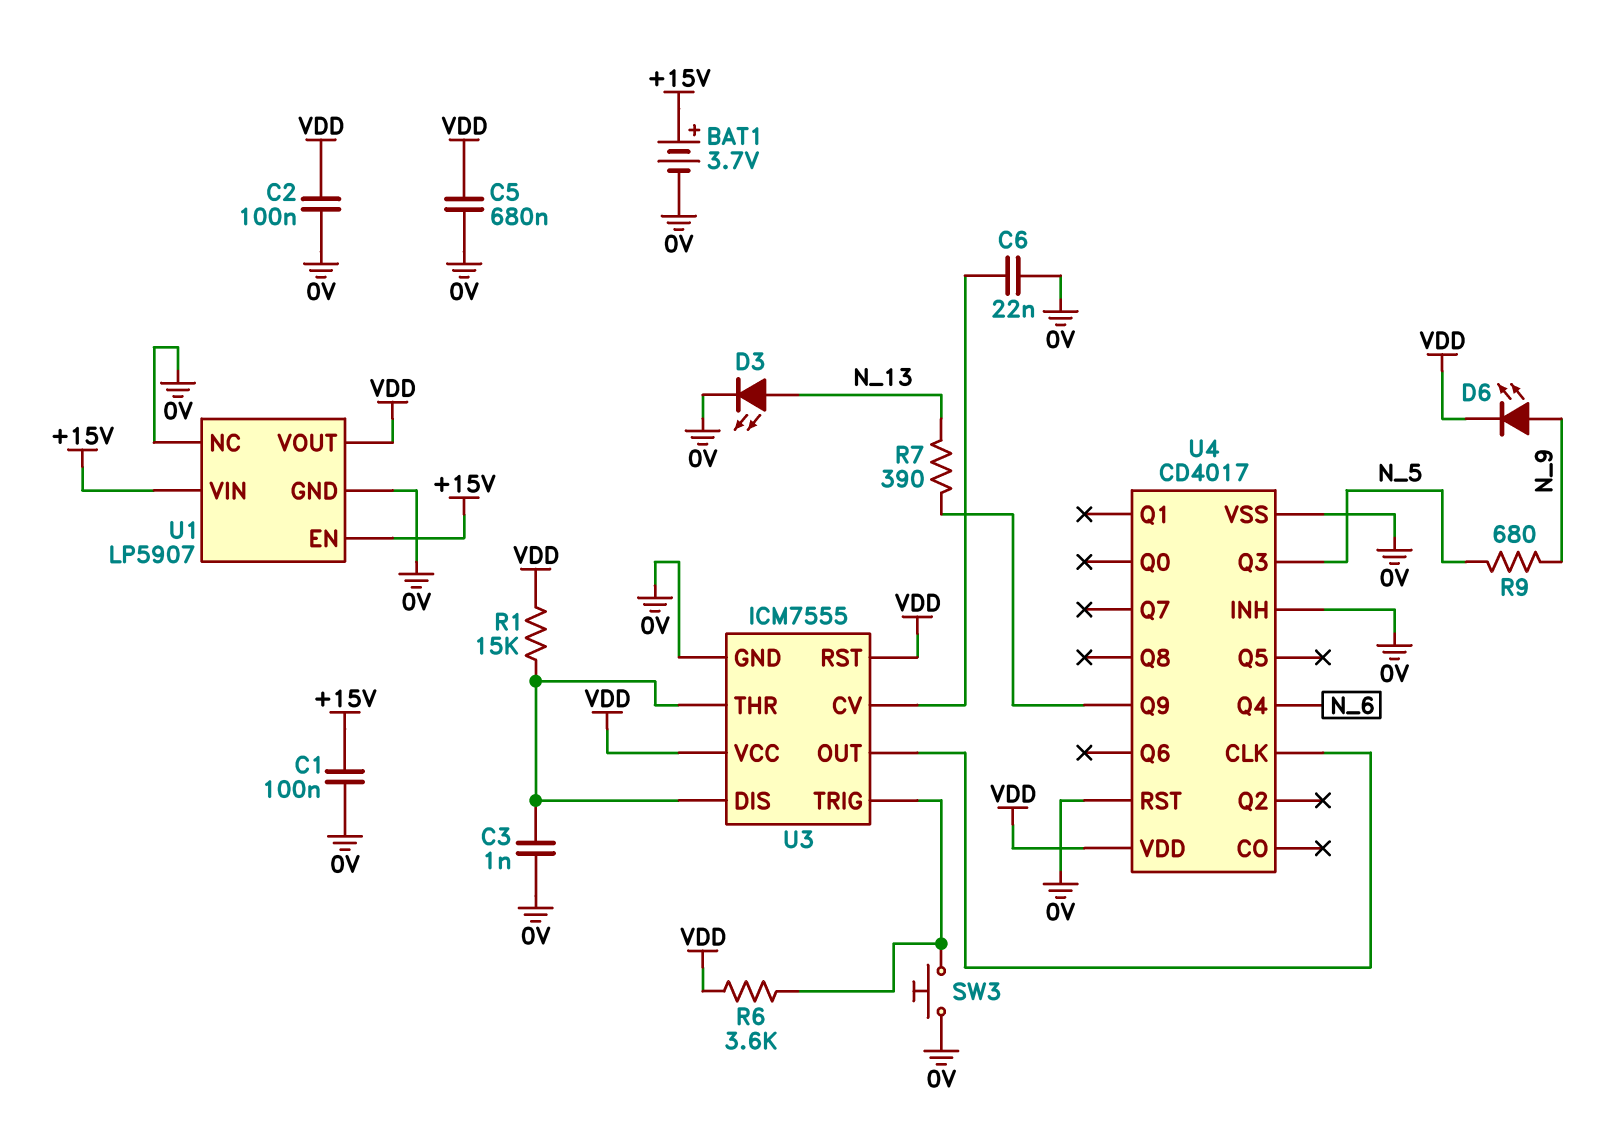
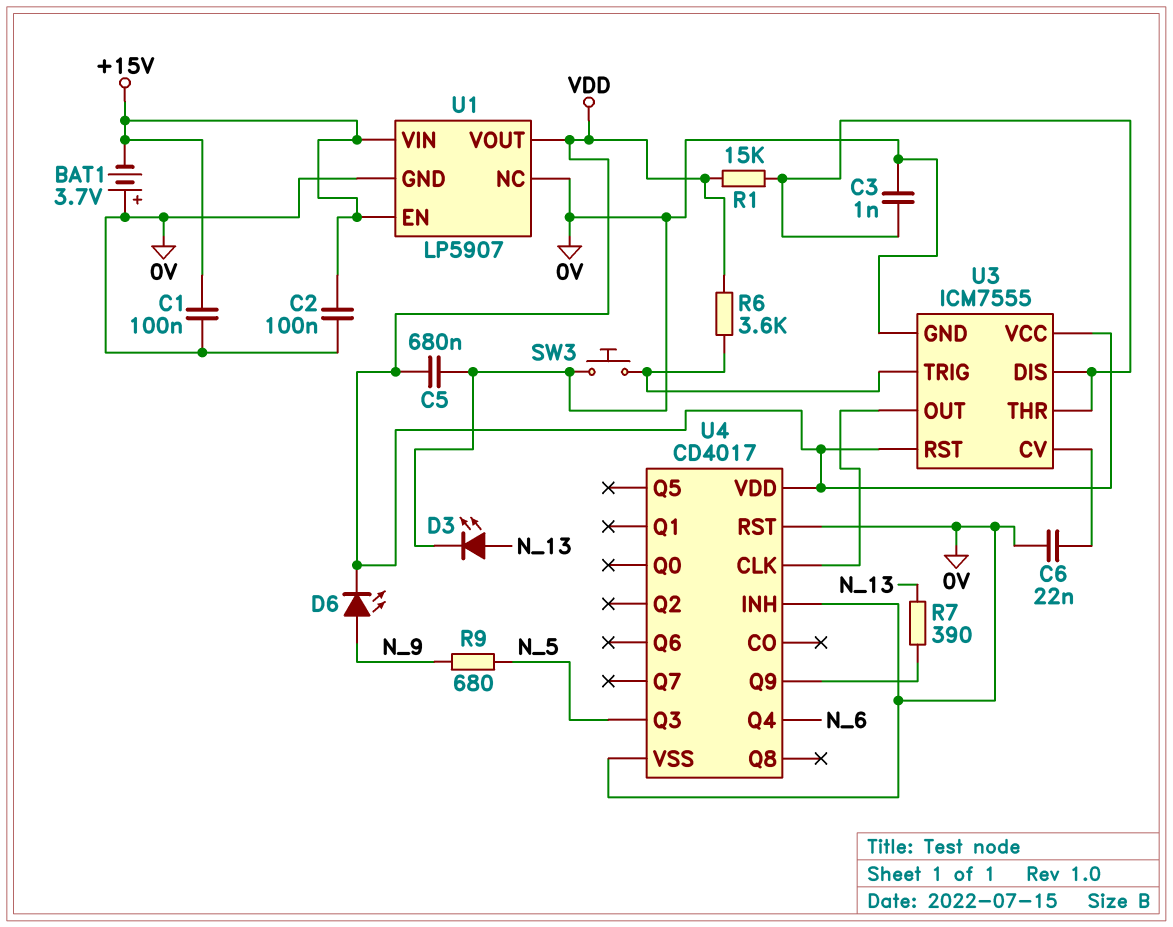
BAT1: 3.7V (plus +15V, minus 0V) -> 3.7V (plus 0V, minus +15V)
C2: 100nF (0V, VDD) -> 100nF (+15V, 0V)

